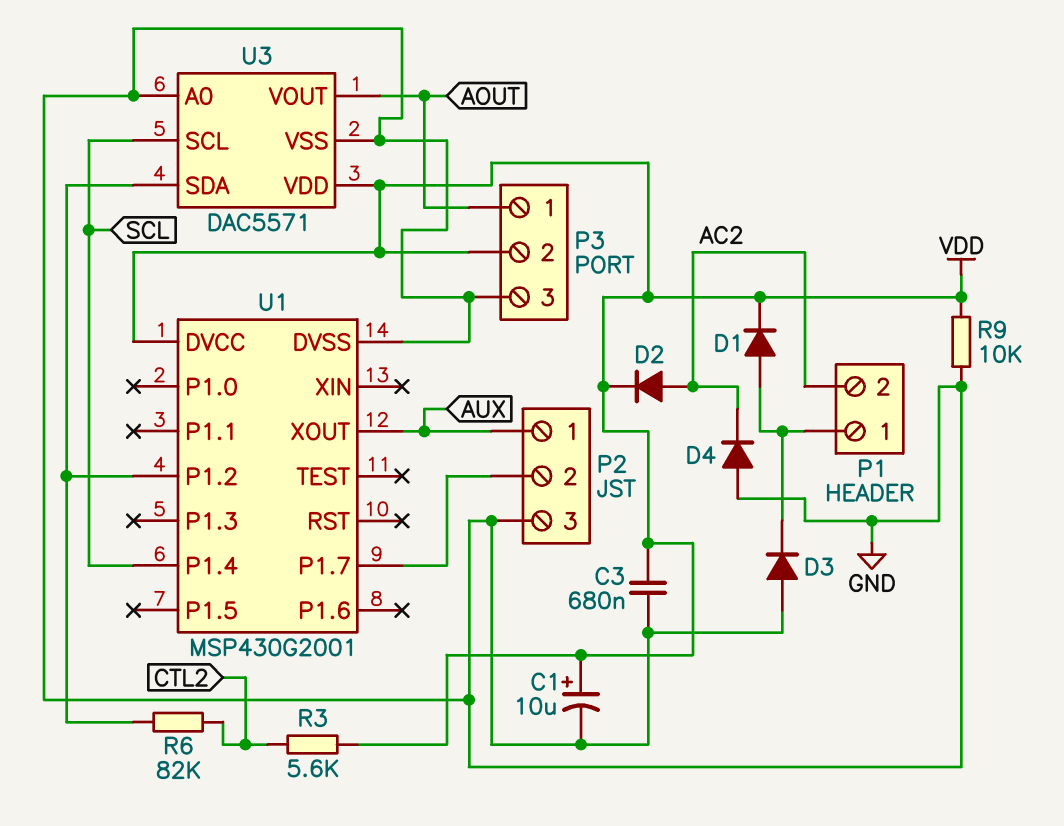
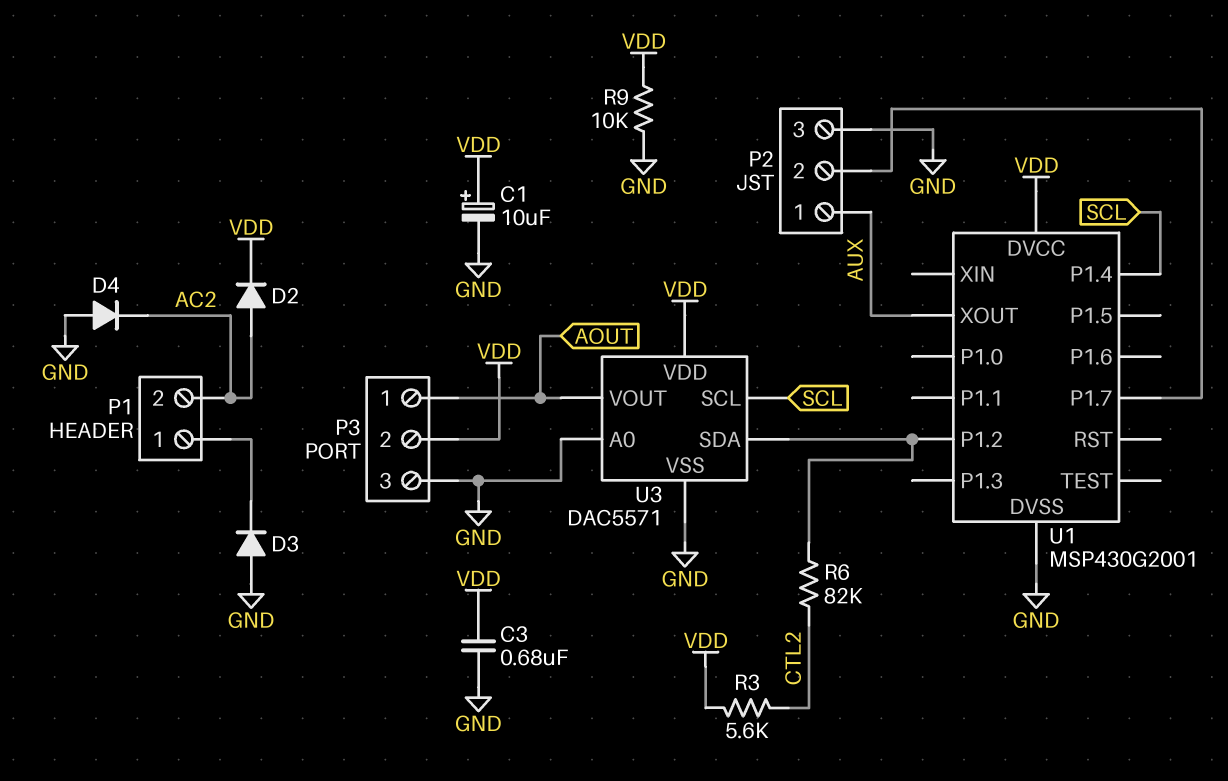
D1: diode (A P1/1, K VDD) -> none

